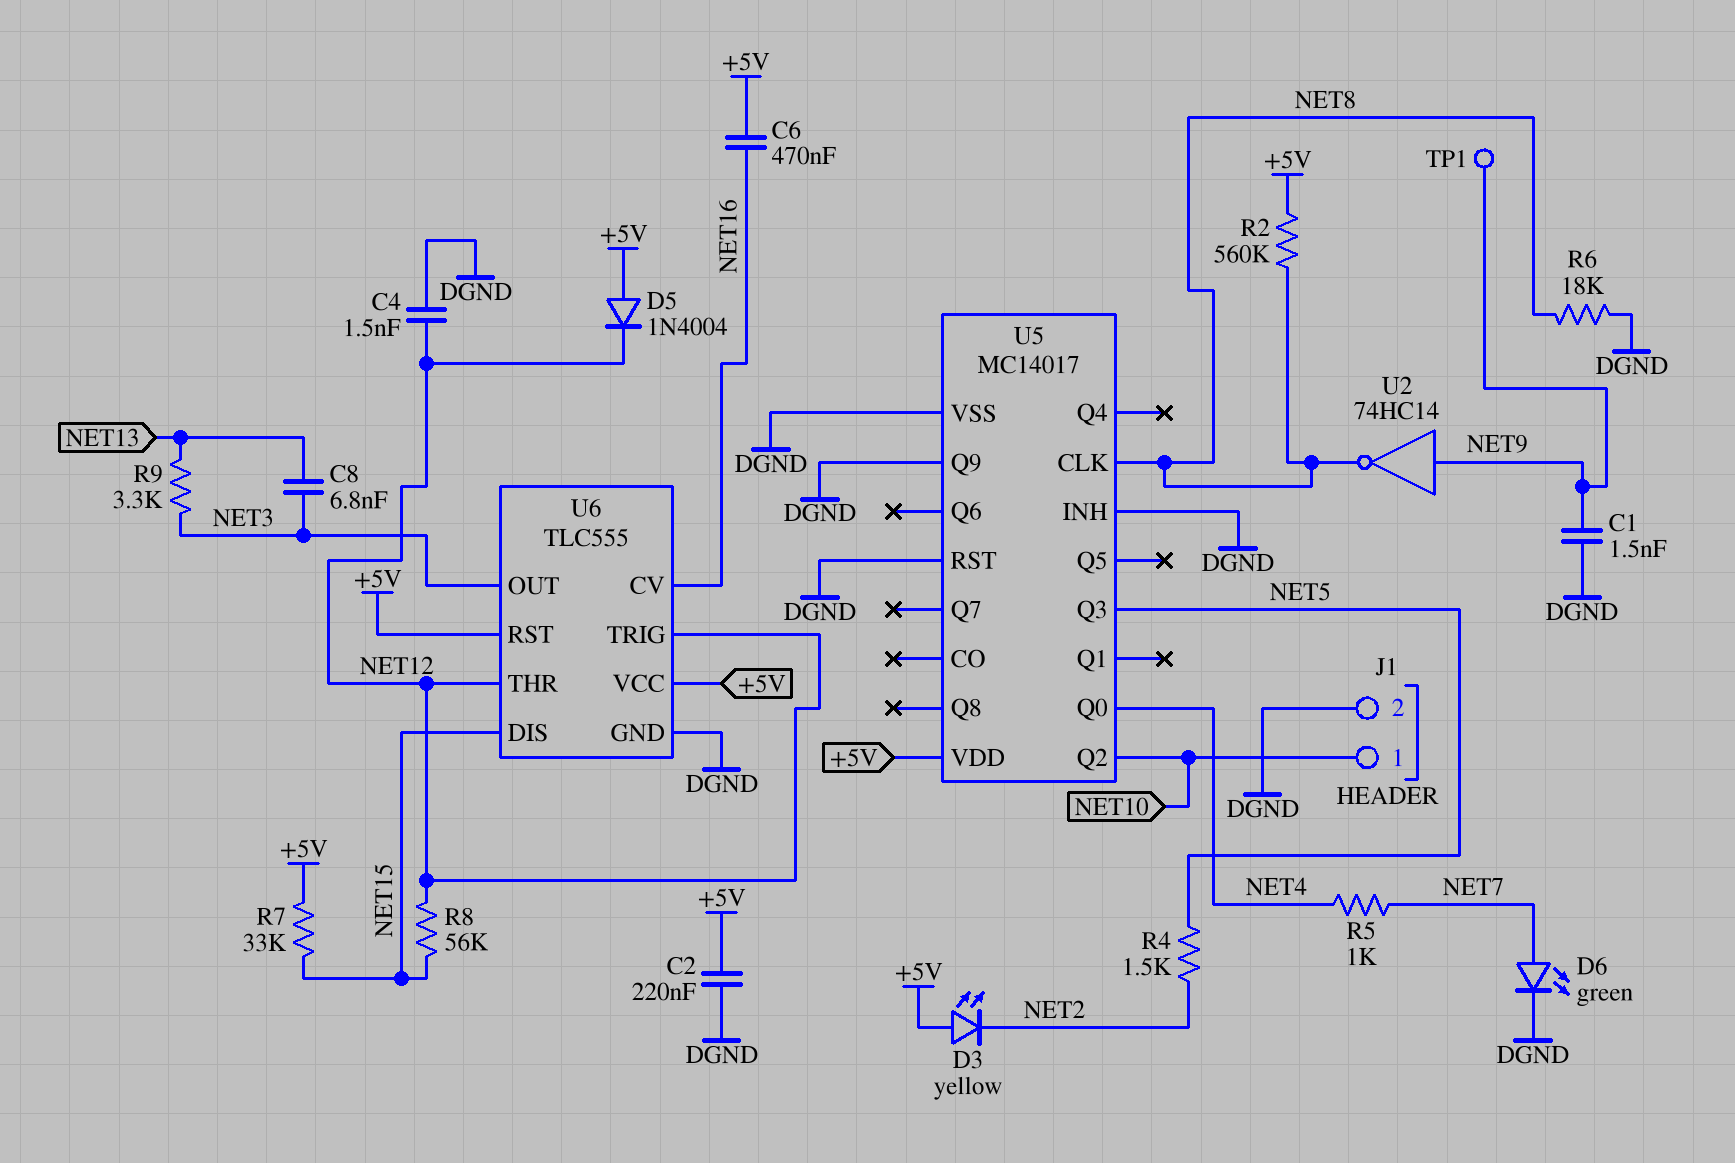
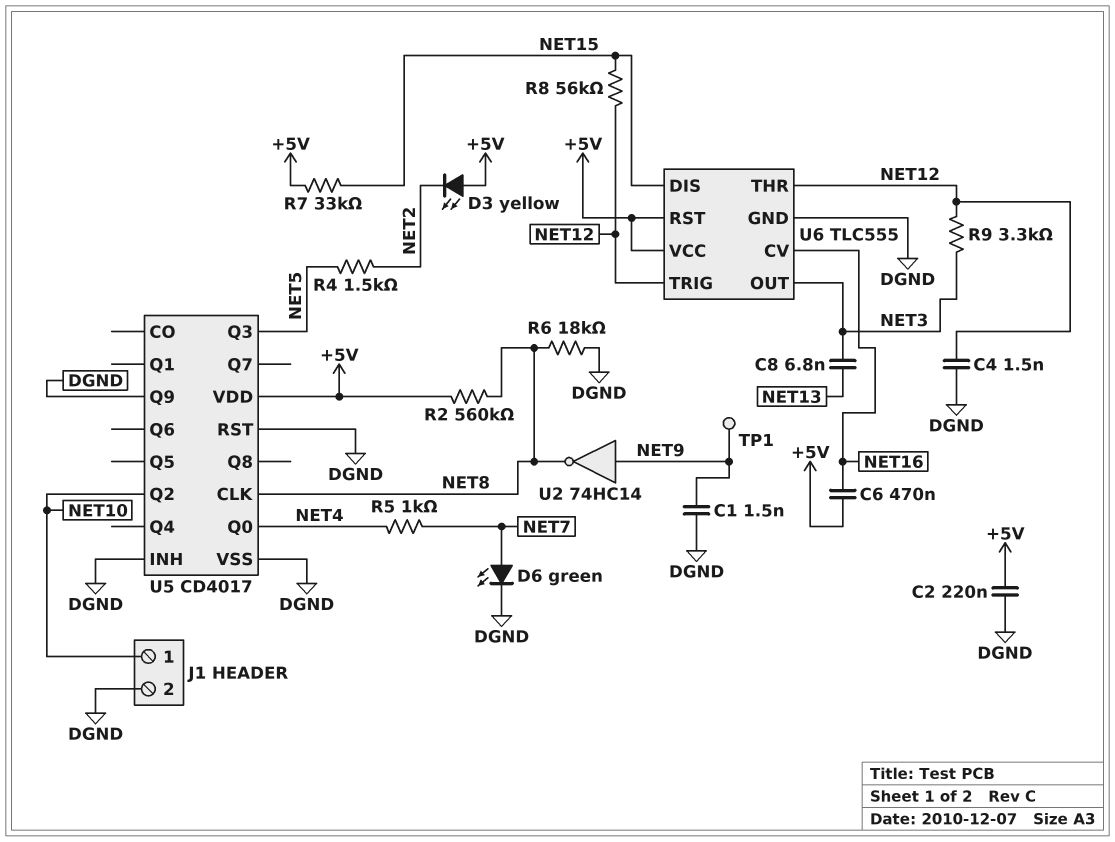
D5: diode 1N4004 (A +5V, K NET12) -> none
R9: 3.3k (NET3, NET13) -> 3.3k (NET3, NET12)
U5: MC14017 -> CD4017

